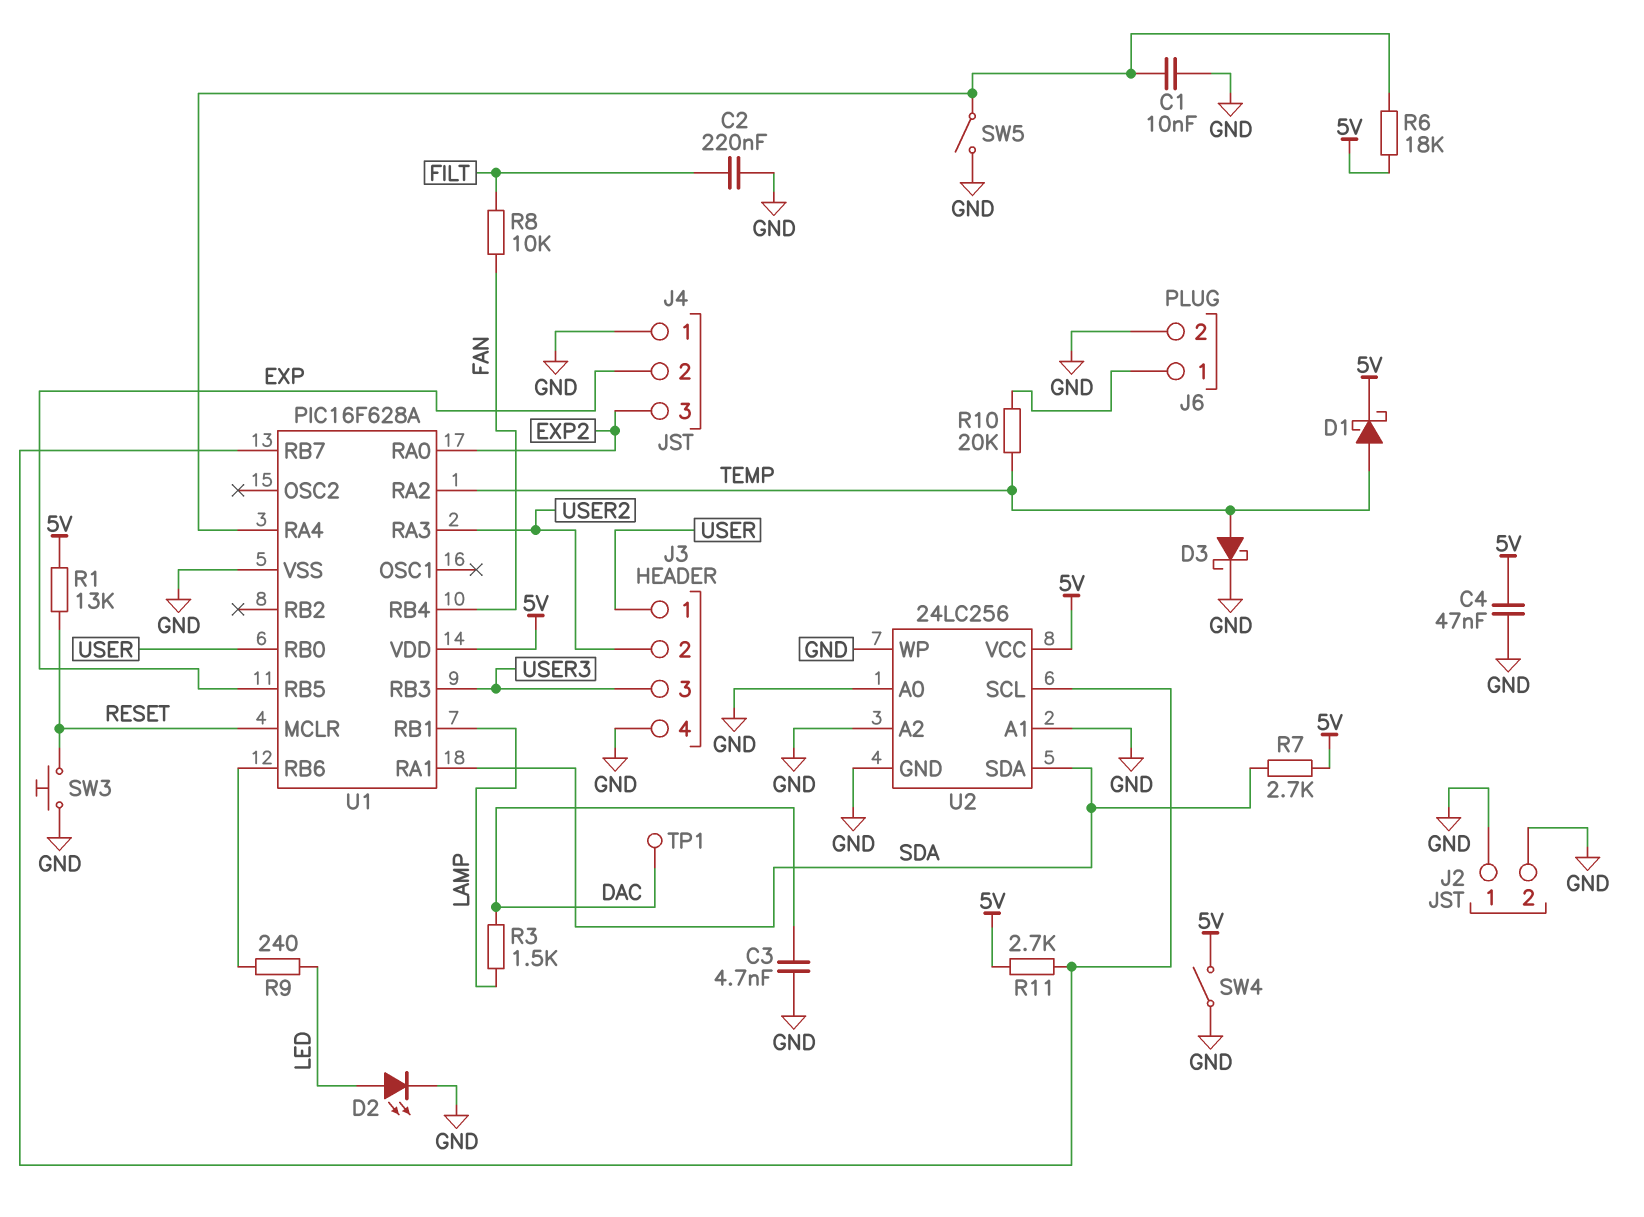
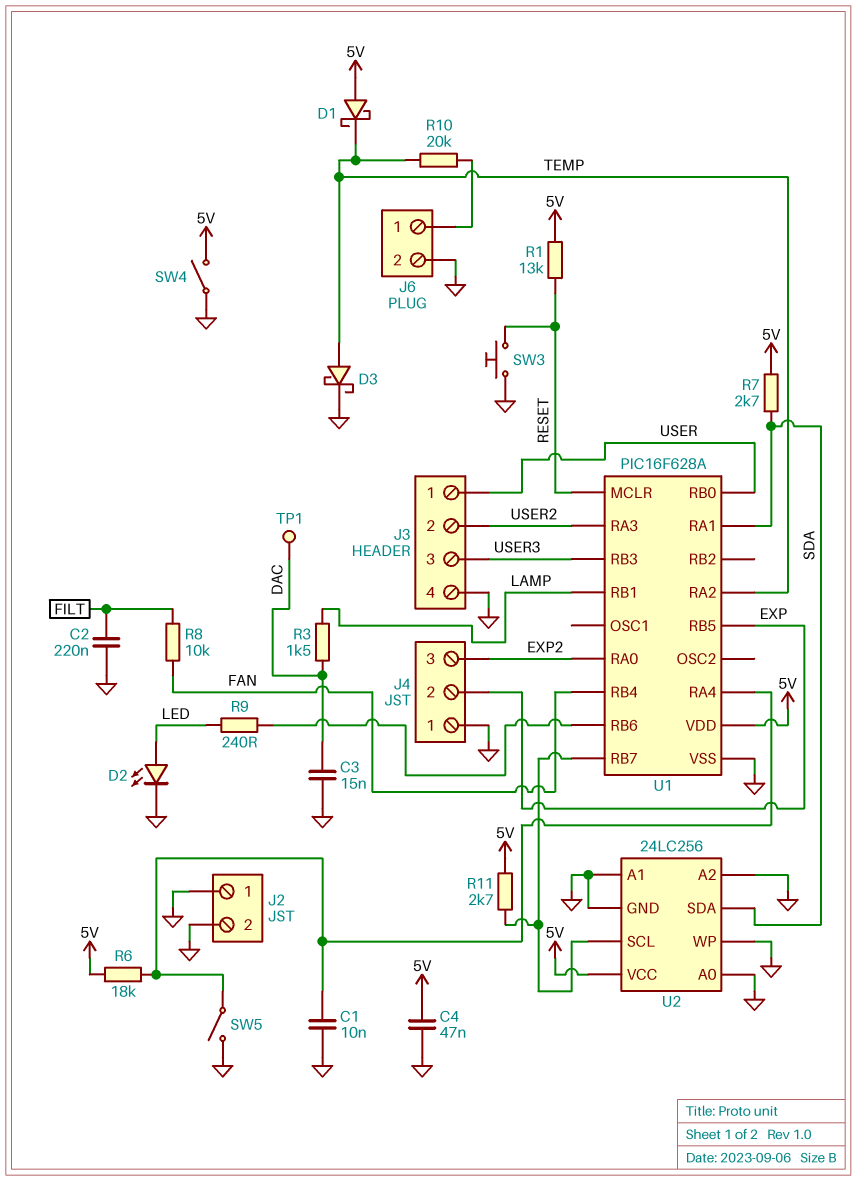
C3: 4.7nF (DAC, GND) -> 15nF (DAC, GND)
D1: schottky (A TEMP, K 5V) -> schottky (A 5V, K TEMP)

